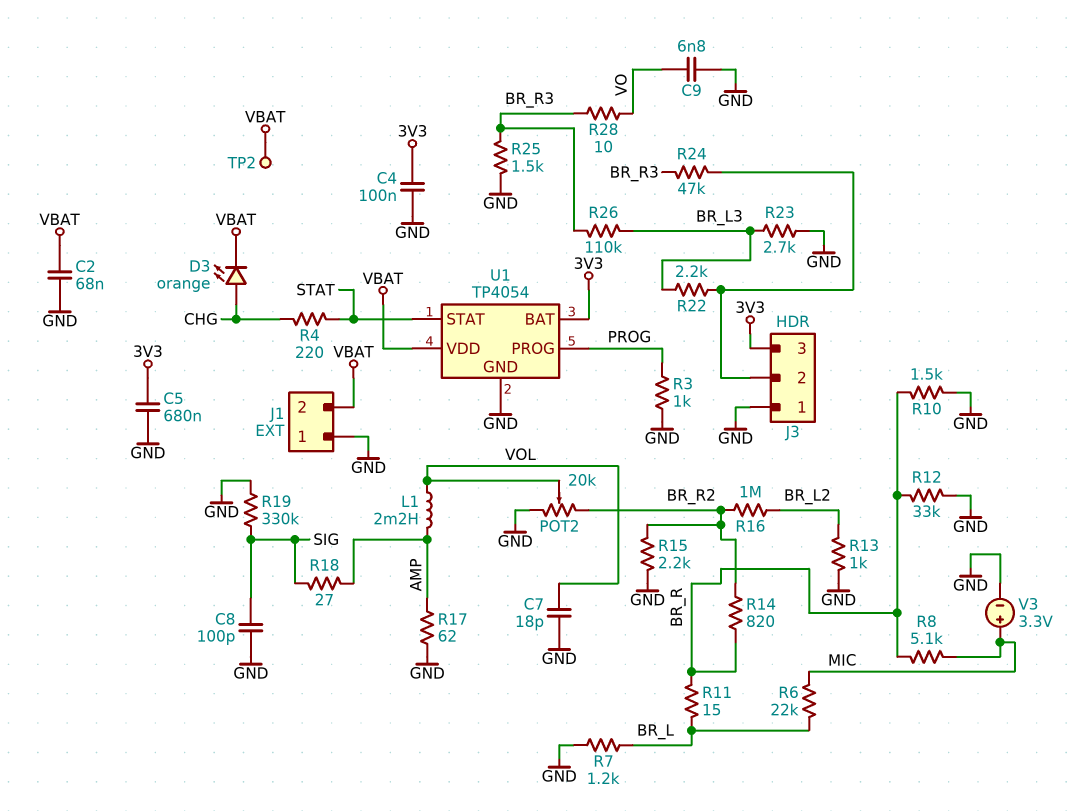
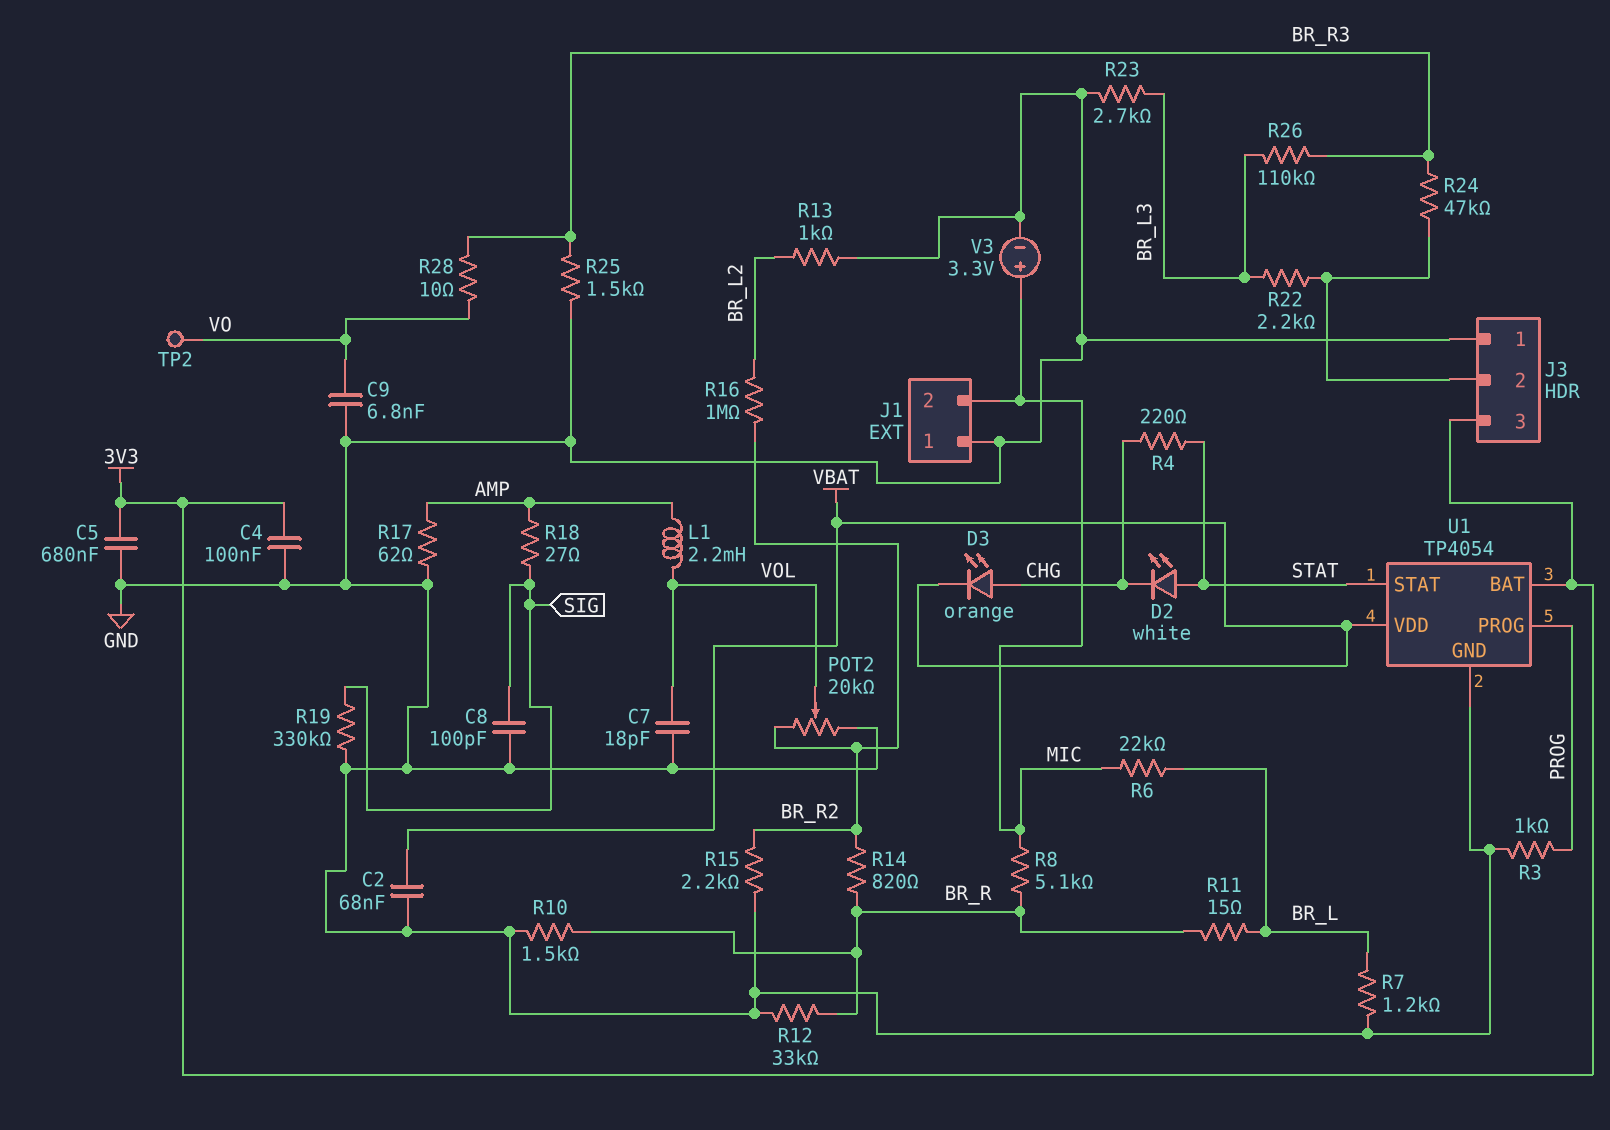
D2: none -> LED white (A STAT, K CHG)
J1 pin 2: VBAT -> MIC
TP2: test point (VBAT) -> test point (VO)

